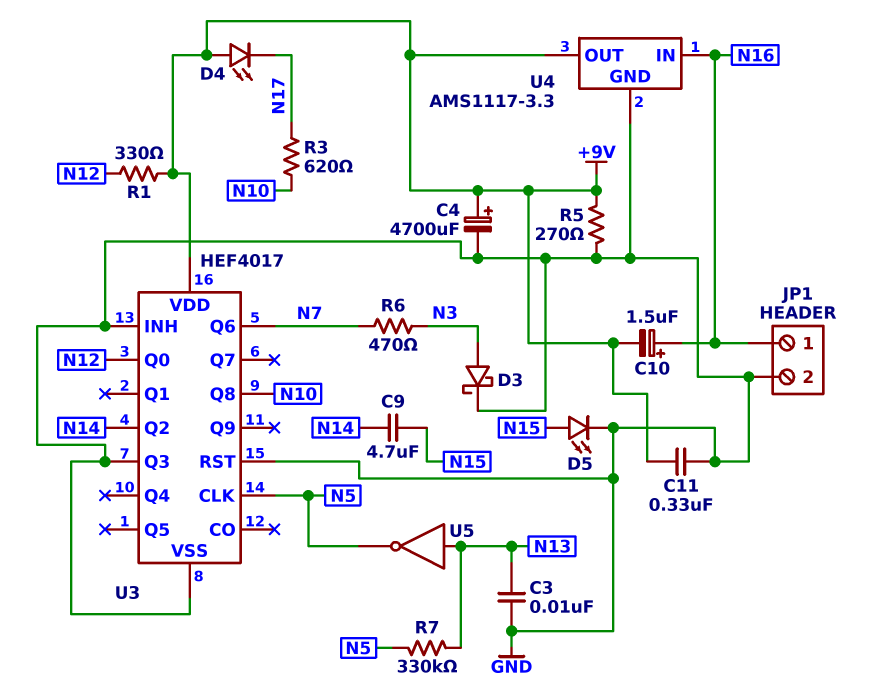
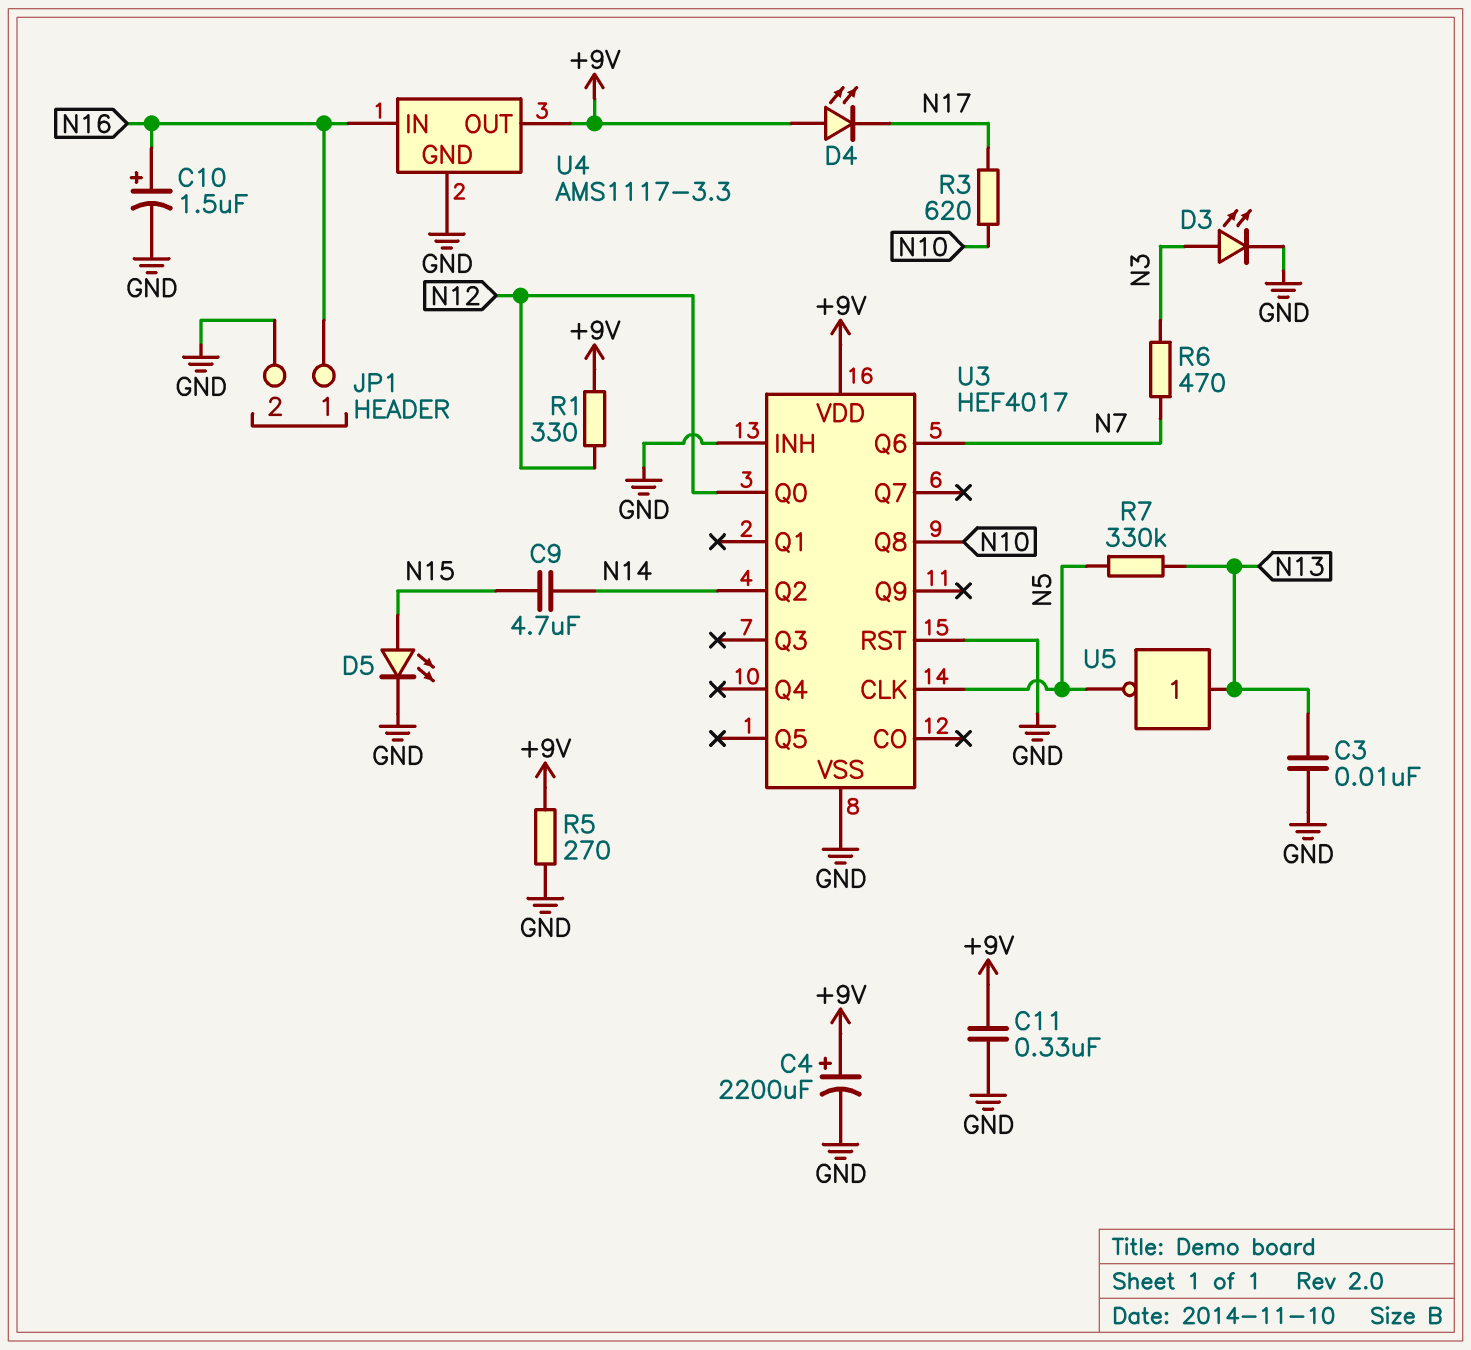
C4: 4700uF (plus +9V, minus GND) -> 2200uF (plus +9V, minus GND)
C10: 1.5uF (plus N16, minus +9V) -> 1.5uF (plus N16, minus GND)
D3: schottky (A N3, K GND) -> LED (A N3, K GND)
U3 pin Q3: GND -> none

